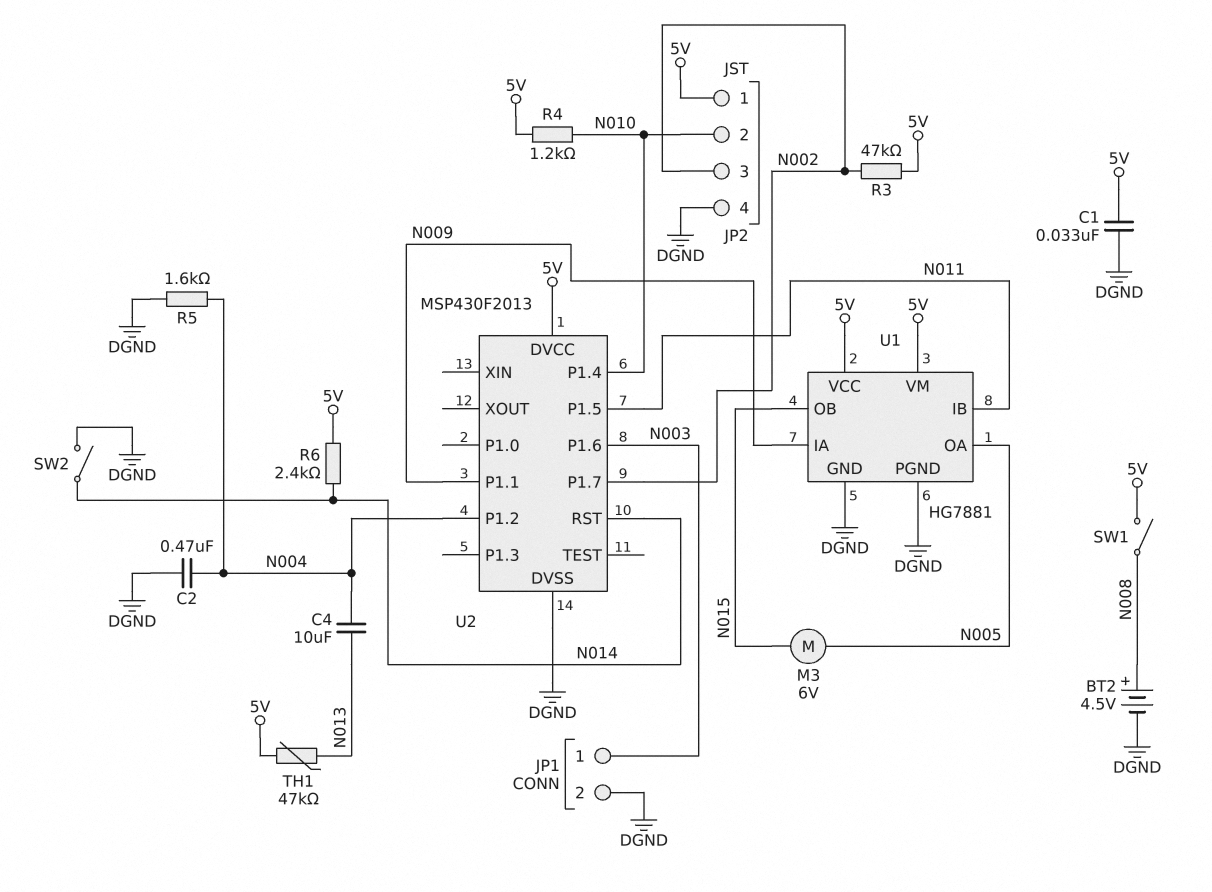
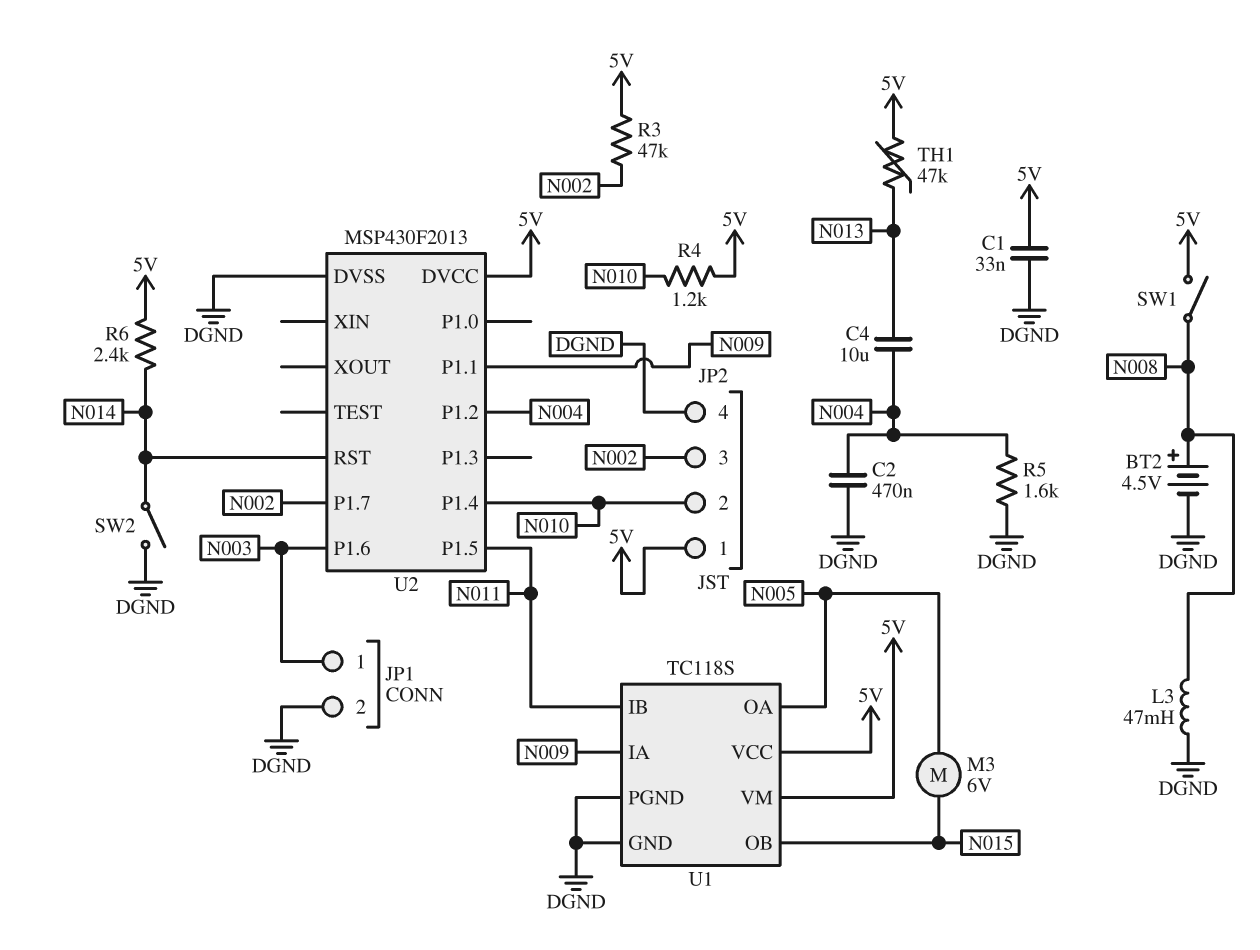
L3: none -> 47mH (DGND, N008)
U1: HG7881 -> TC118S

